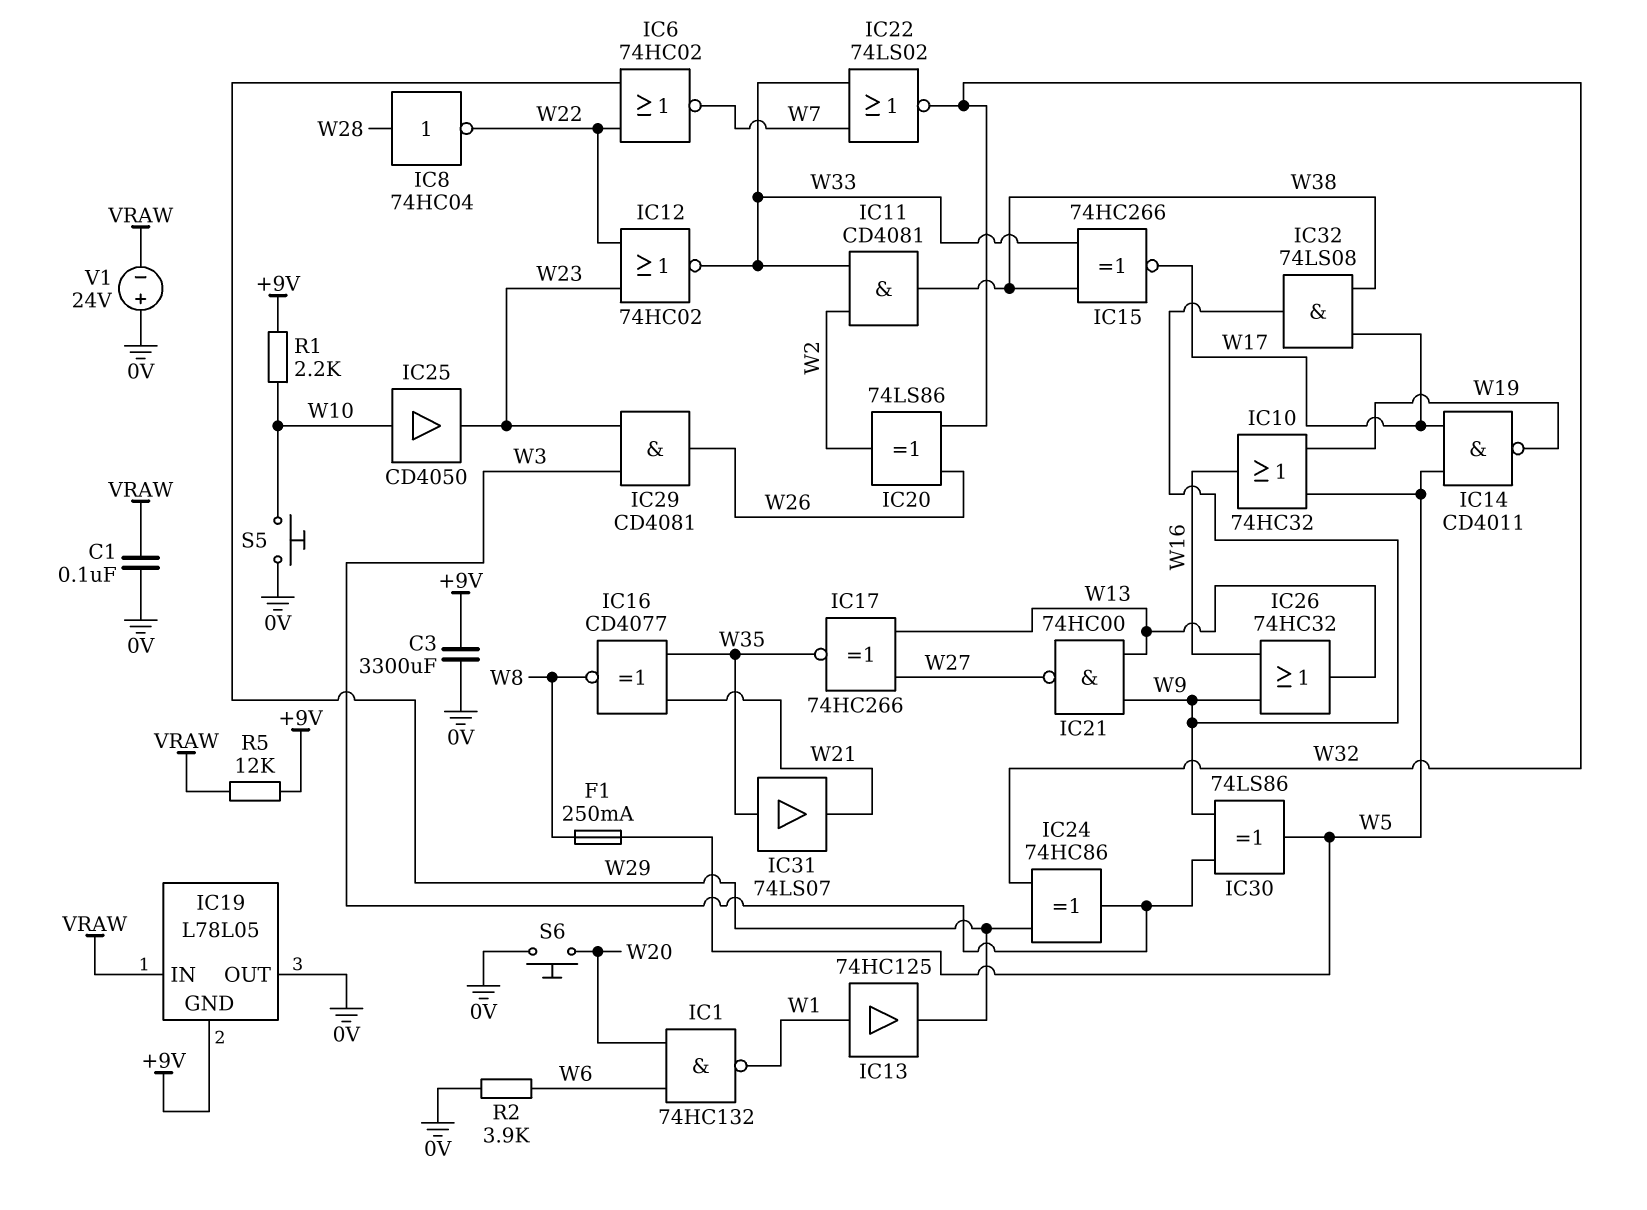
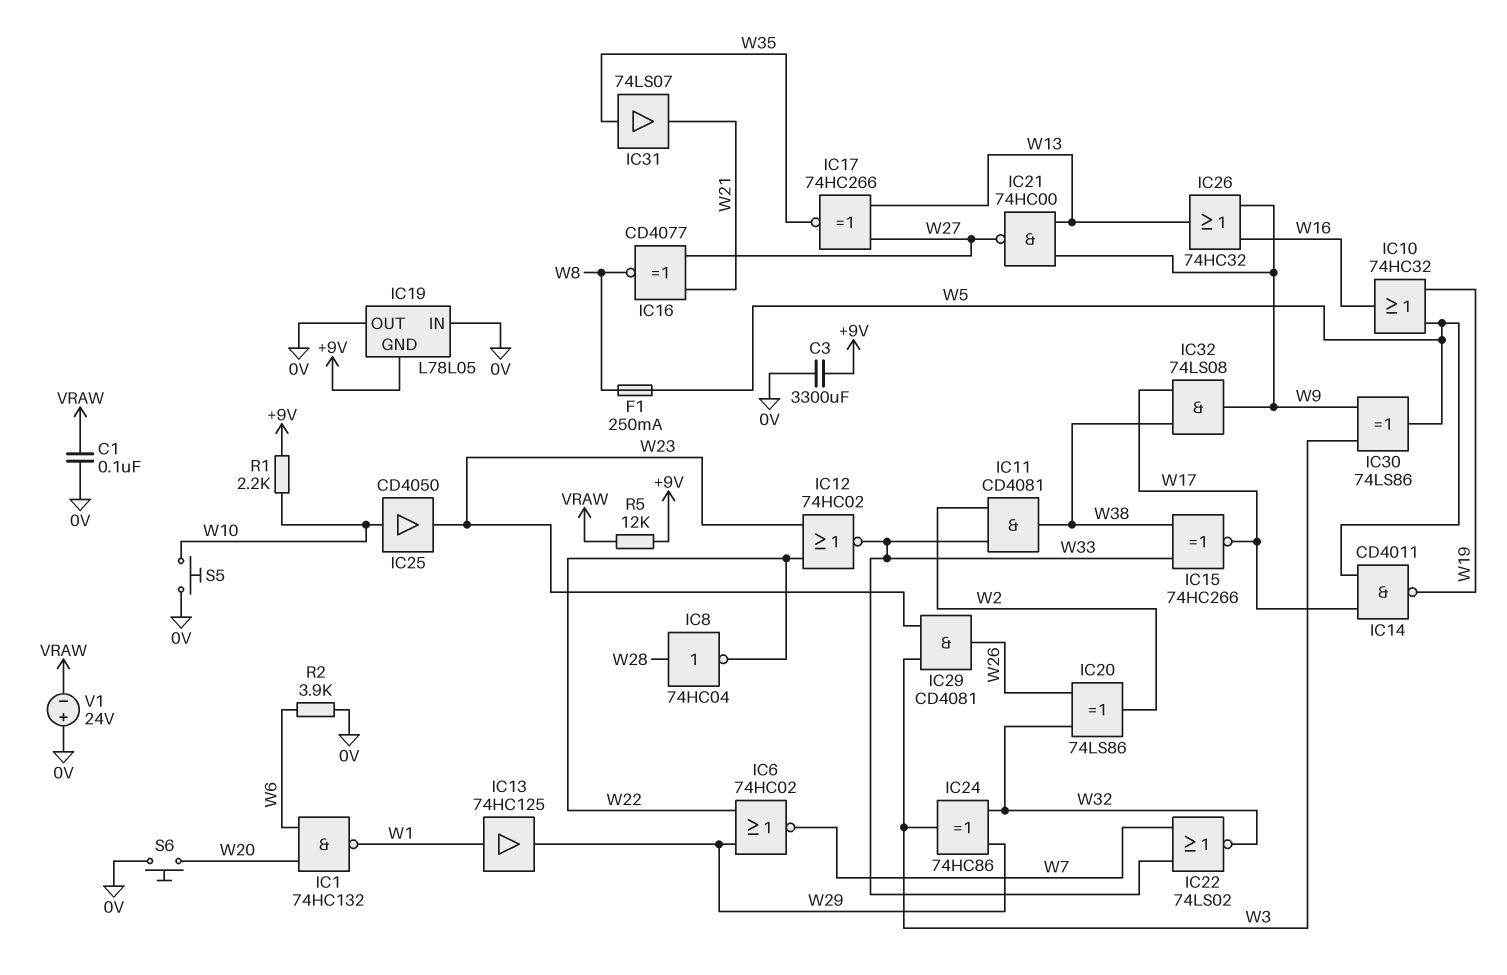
IC16: XNOR CD4077 (in W21, in W35, out W8) -> XNOR CD4077 (in W21, in W27, out W8)
IC19 pin IN: VRAW -> 0V

